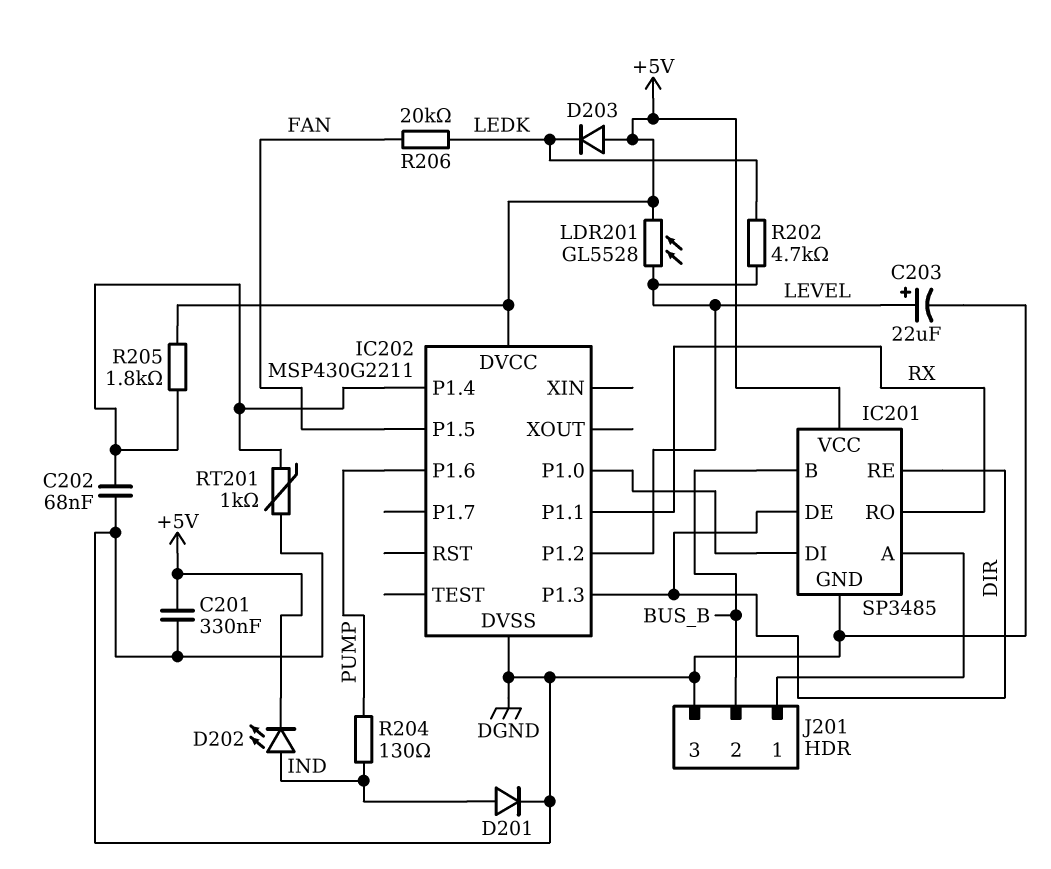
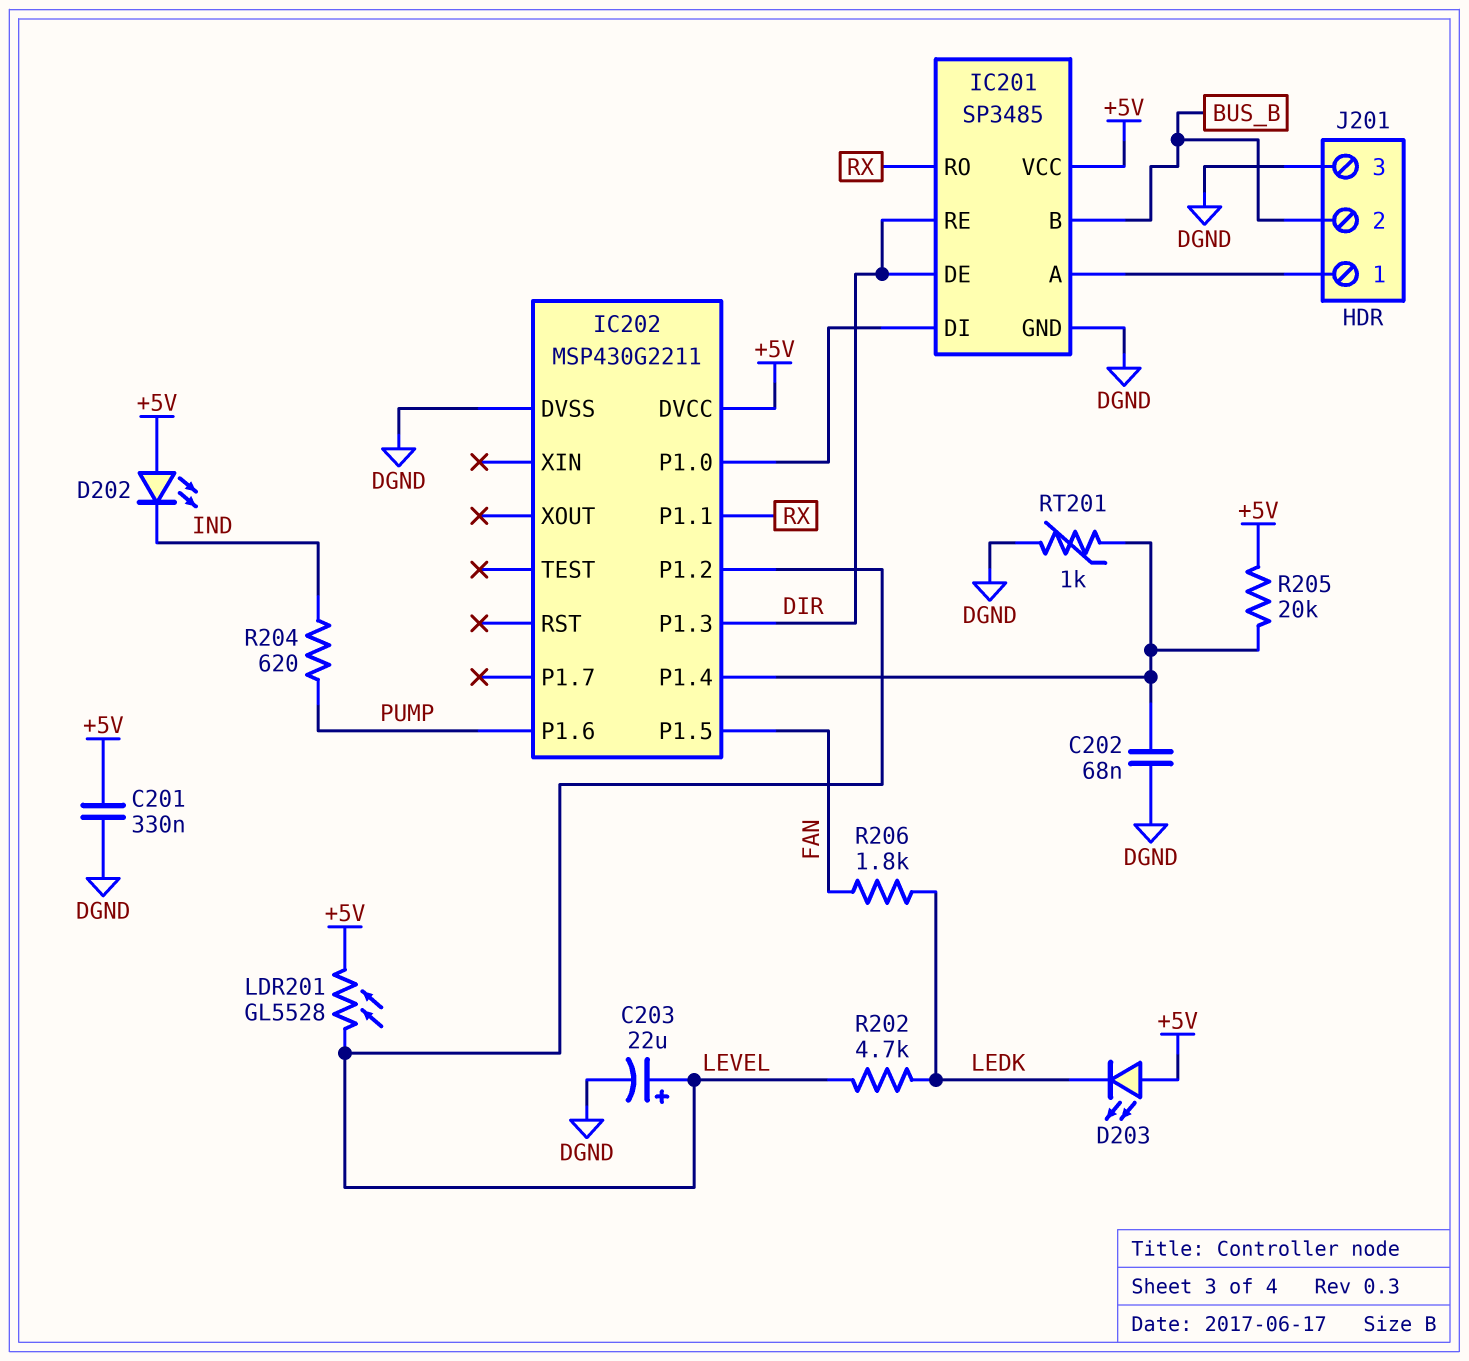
D201: diode (A IND, K DGND) -> none
D202: LED (A IND, K +5V) -> LED (A +5V, K IND)
D203: diode (A +5V, K LEDK) -> LED (A +5V, K LEDK)
R204: 130 (IND, PUMP) -> 620 (IND, PUMP)
R205: 1.8k (+5V, IC202/P1.4) -> 20k (+5V, IC202/P1.4)
R206: 20k (FAN, LEDK) -> 1.8k (FAN, LEDK)

